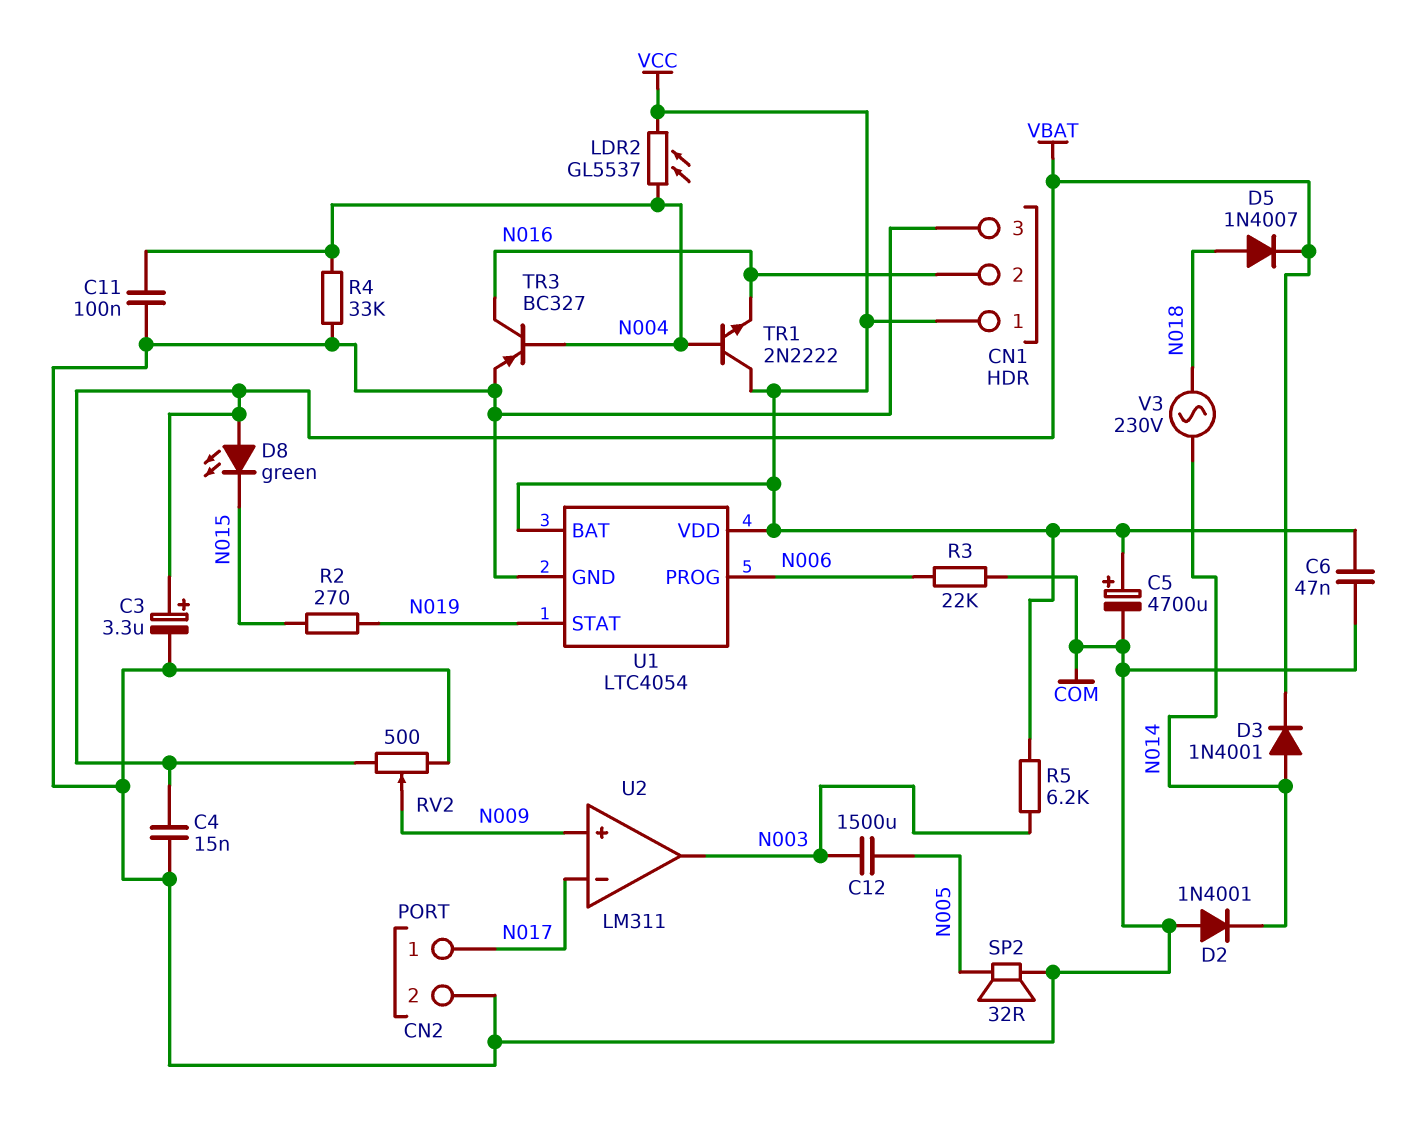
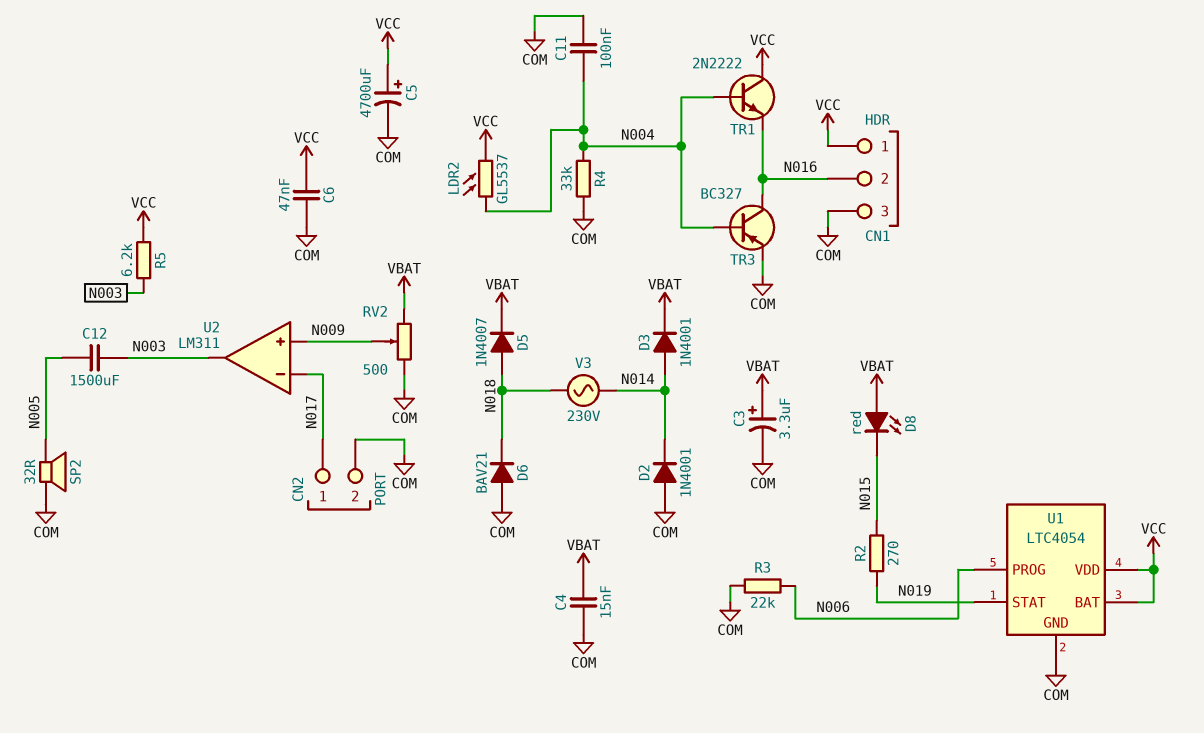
D6: none -> diode BAV21 (A COM, K N018)
D8: LED green (A VBAT, K N015) -> LED red (A VBAT, K N015)

